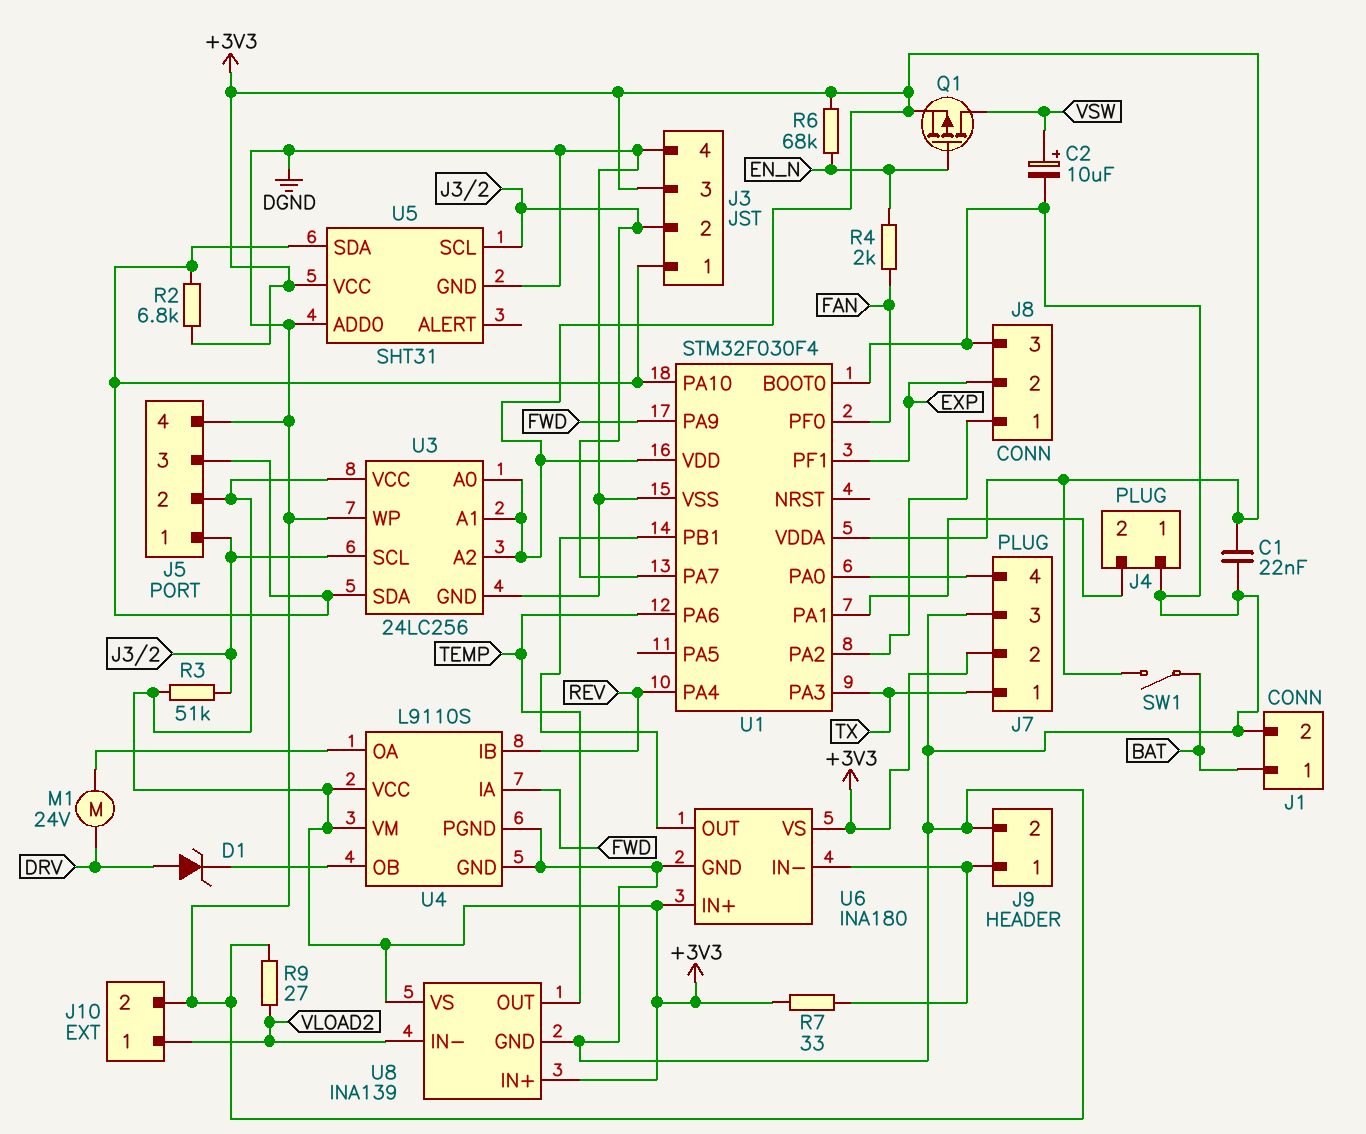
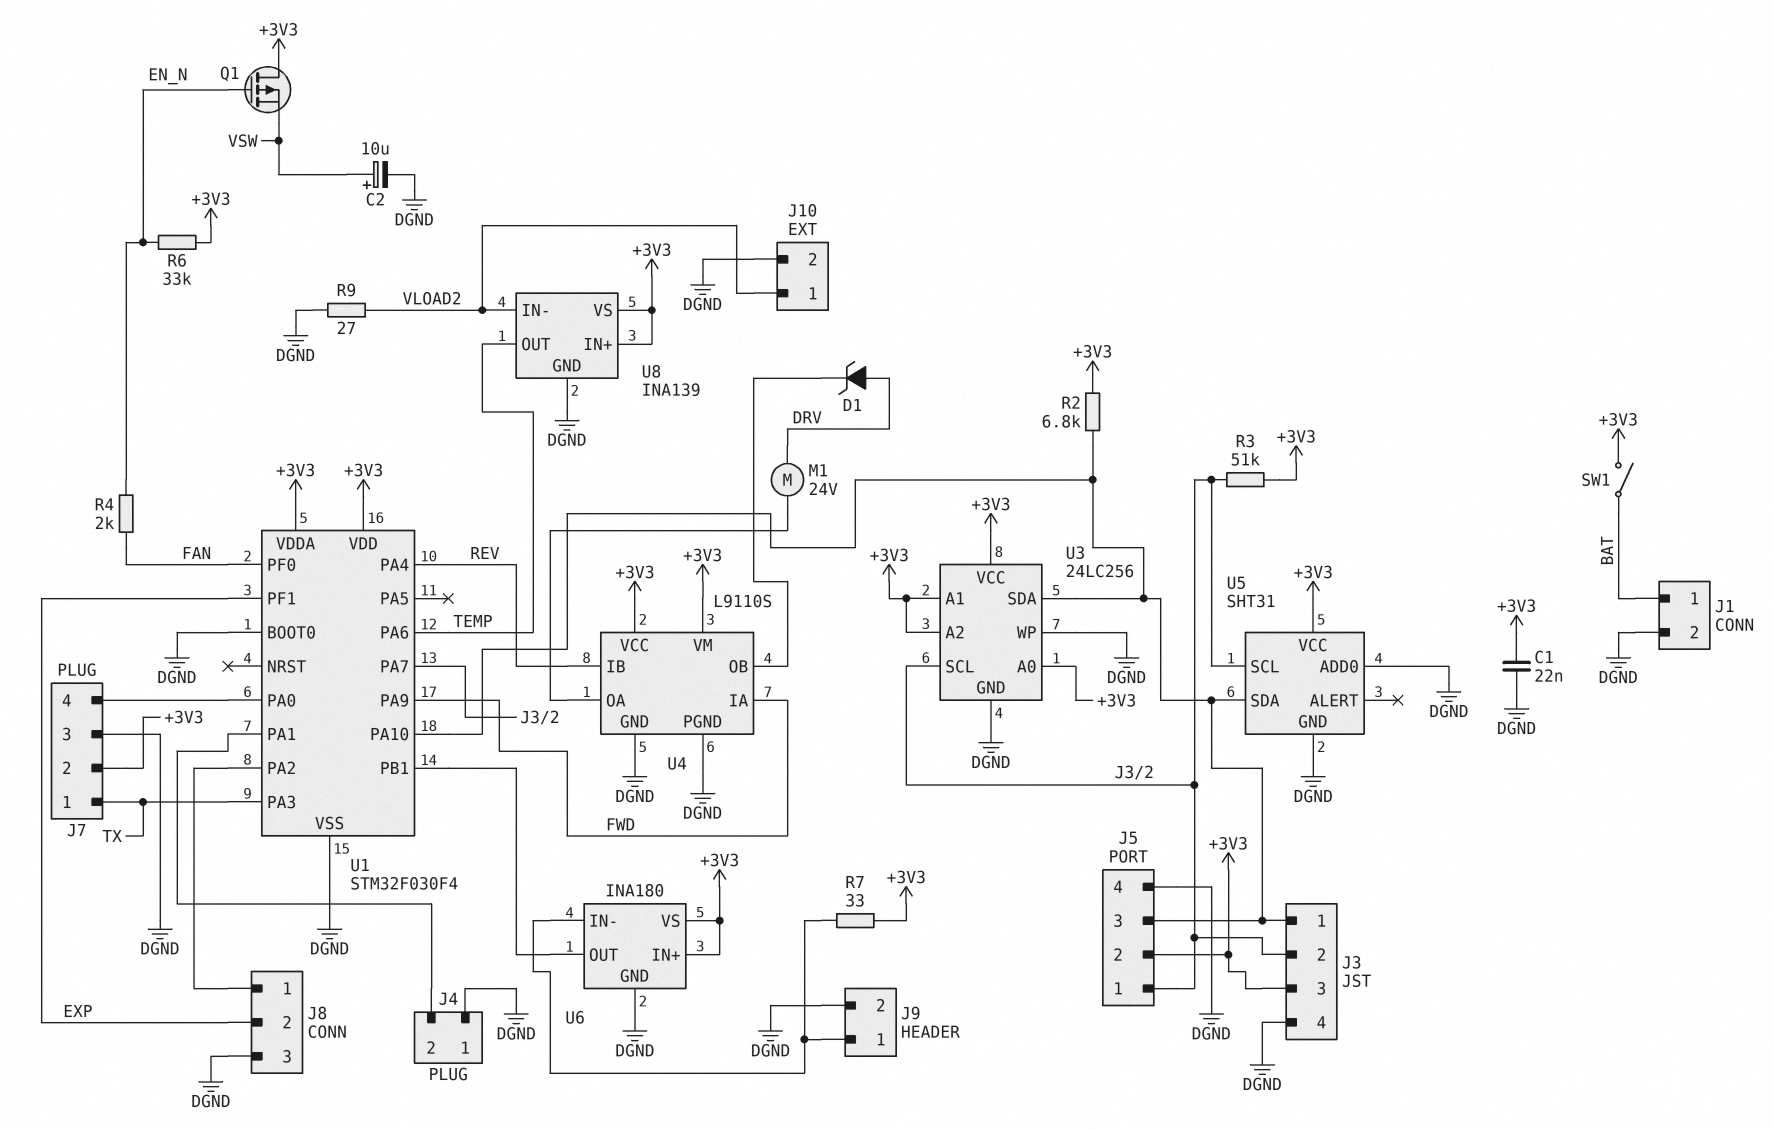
Q1: PMOS (G EN_N, D VSW, S +3V3) -> PMOS (G EN_N, D +3V3, S VSW)
R6: 68k (+3V3, EN_N) -> 33k (+3V3, EN_N)

